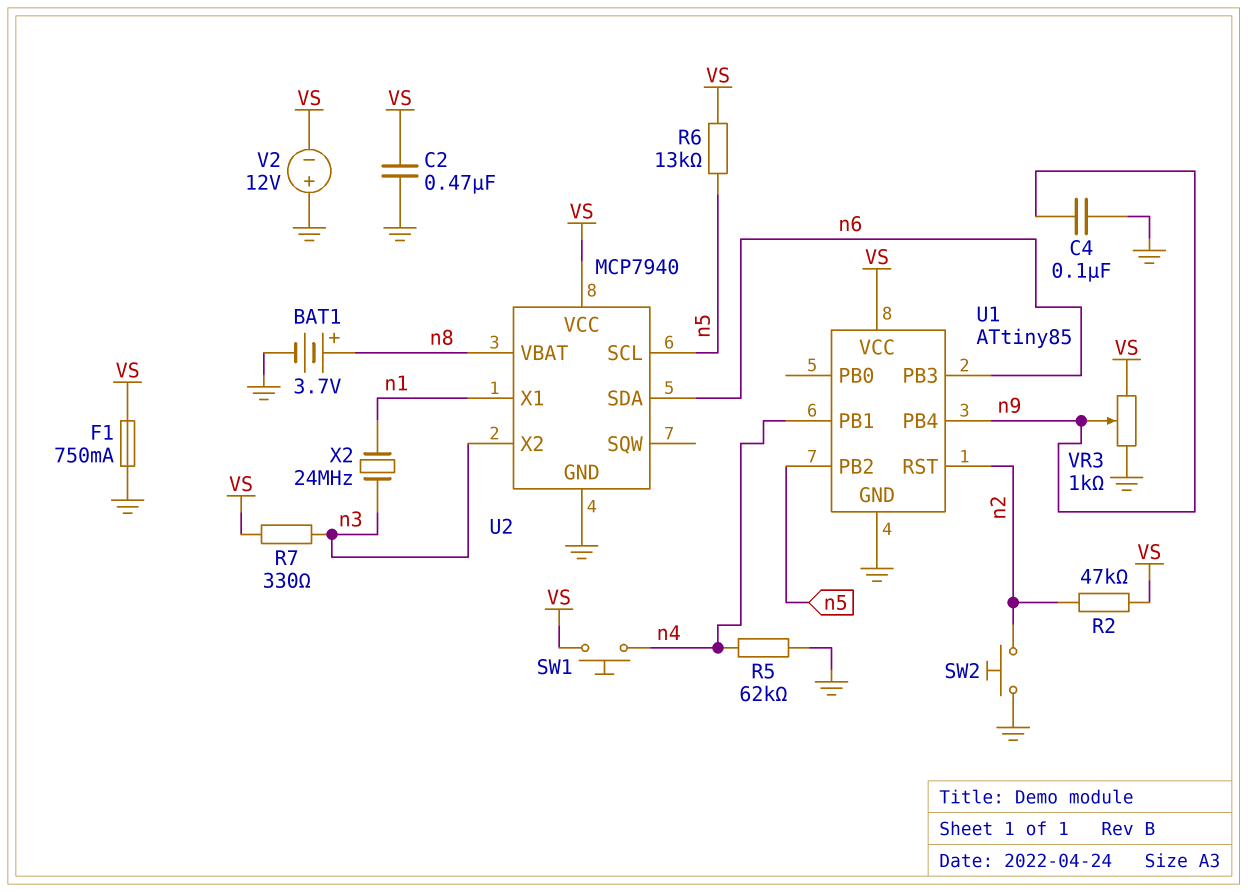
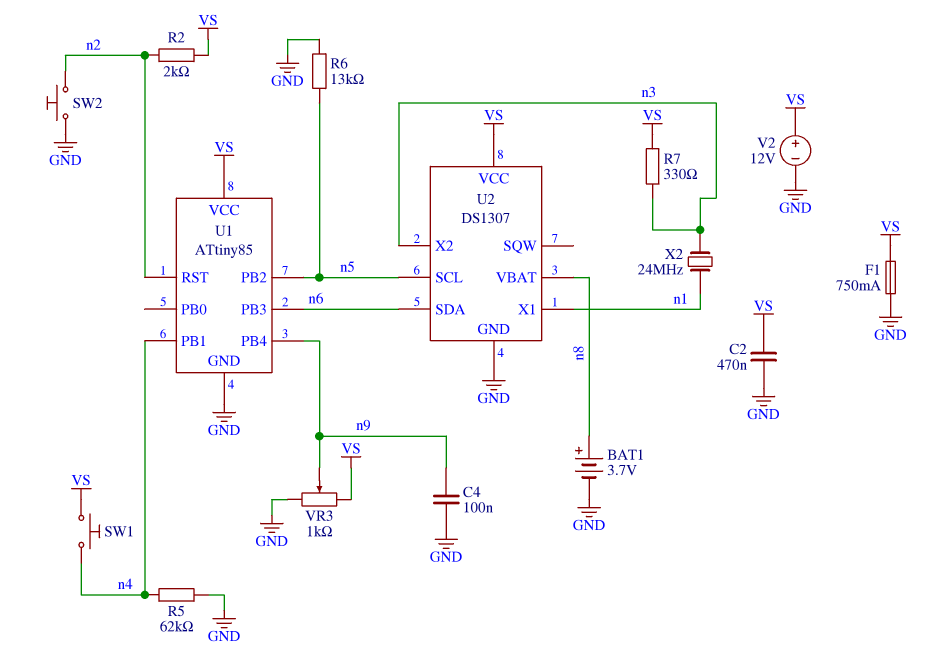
R2: 47k (VS, n2) -> 2k (VS, n2)
R6: 13k (VS, n5) -> 13k (GND, n5)
U2: MCP7940 -> DS1307
V2: 12V (plus GND, minus VS) -> 12V (plus VS, minus GND)

